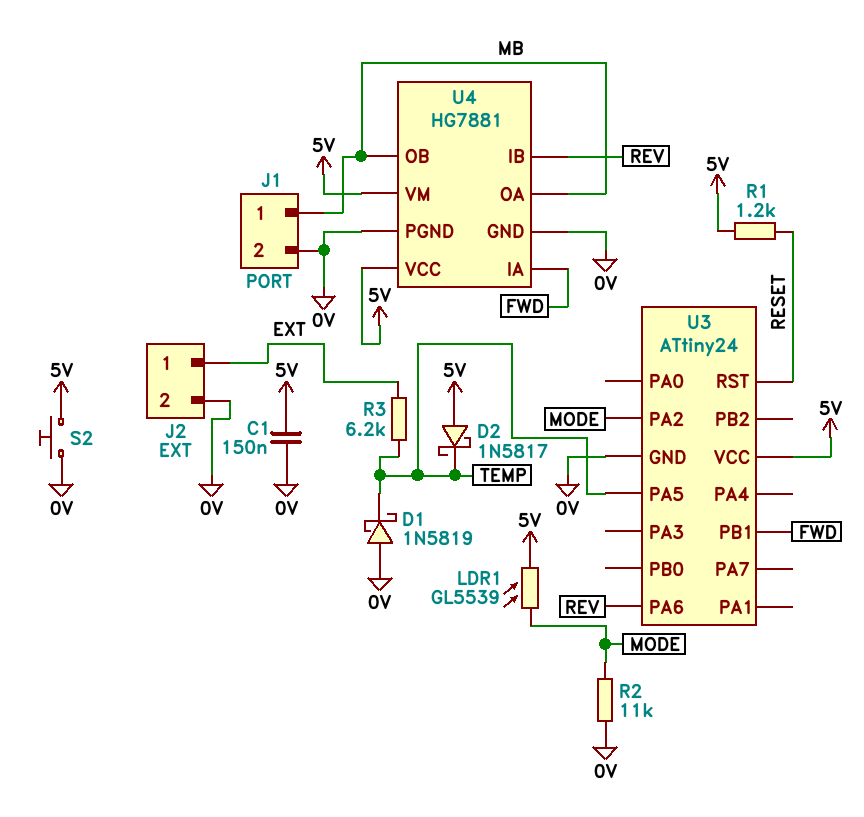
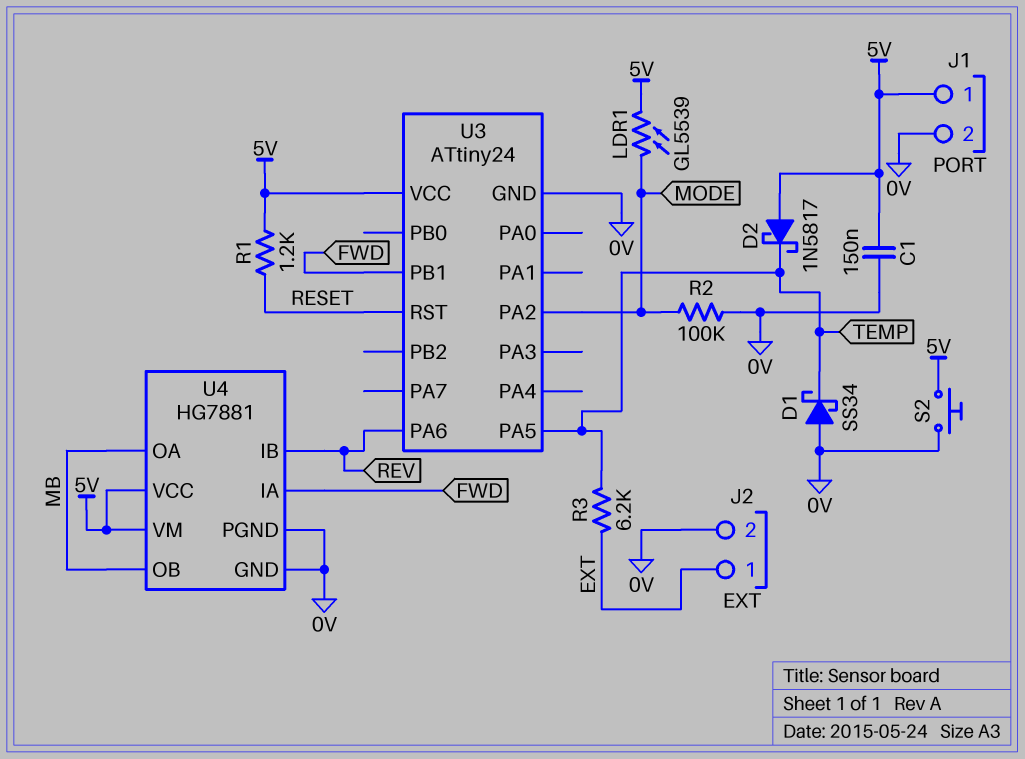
D1: schottky 1N5819 (A 0V, K TEMP) -> schottky SS34 (A 0V, K TEMP)
J1 pin 1: MB -> 5V
R2: 11k (0V, MODE) -> 100k (0V, MODE)

